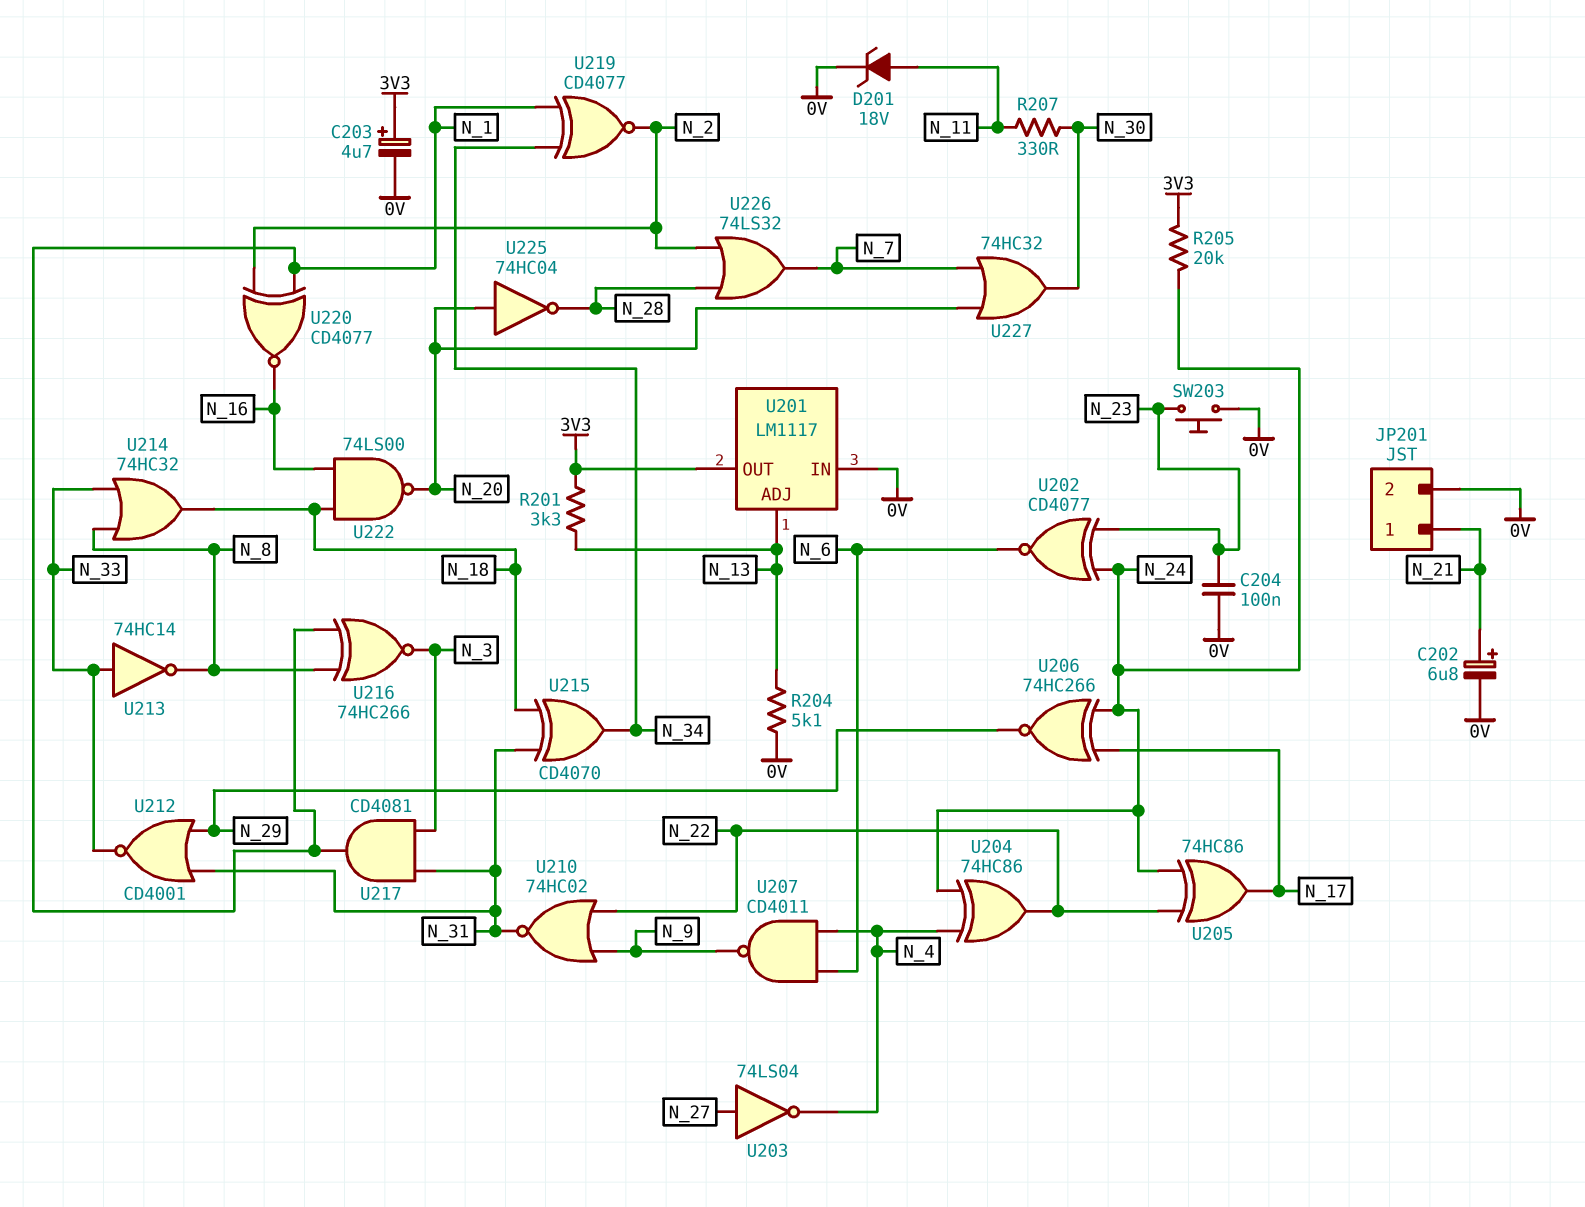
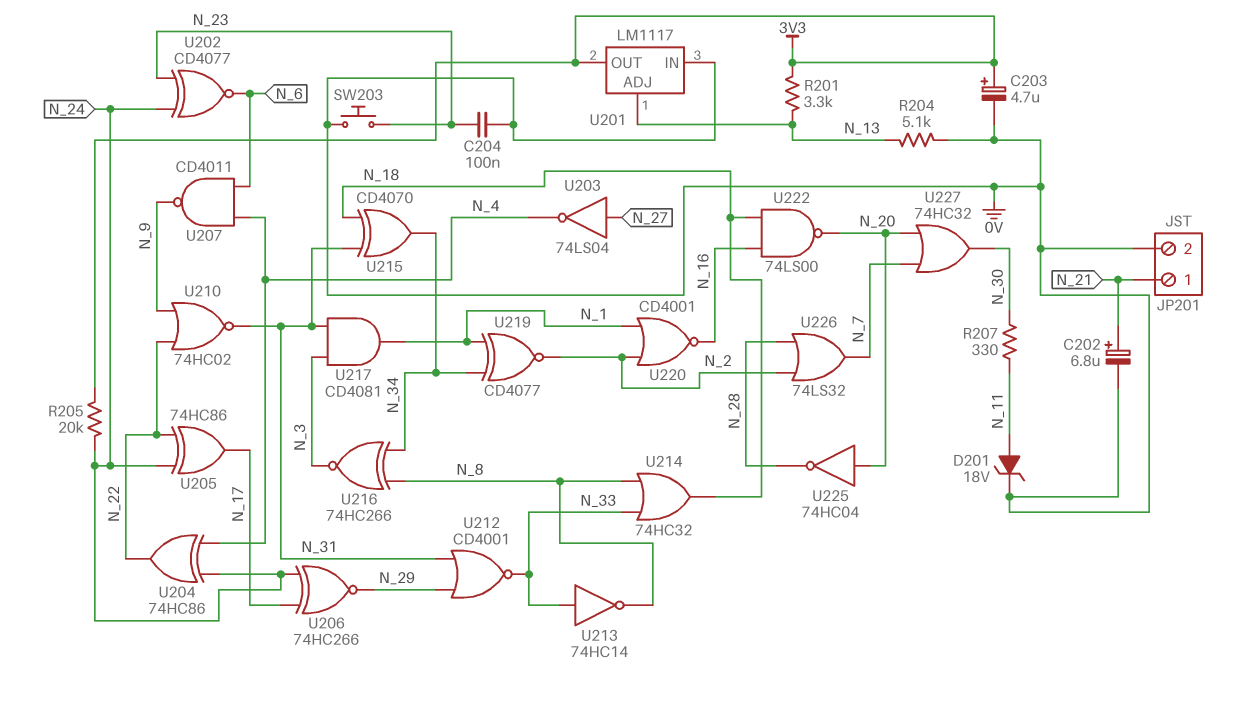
U216: XNOR 74HC266 (in N_1, in N_8, out N_3) -> XNOR 74HC266 (in N_8, in N_34, out N_3)
U220: XNOR CD4077 (in N_1, in N_2, out N_16) -> NOR CD4001 (in N_1, in N_2, out N_16)

